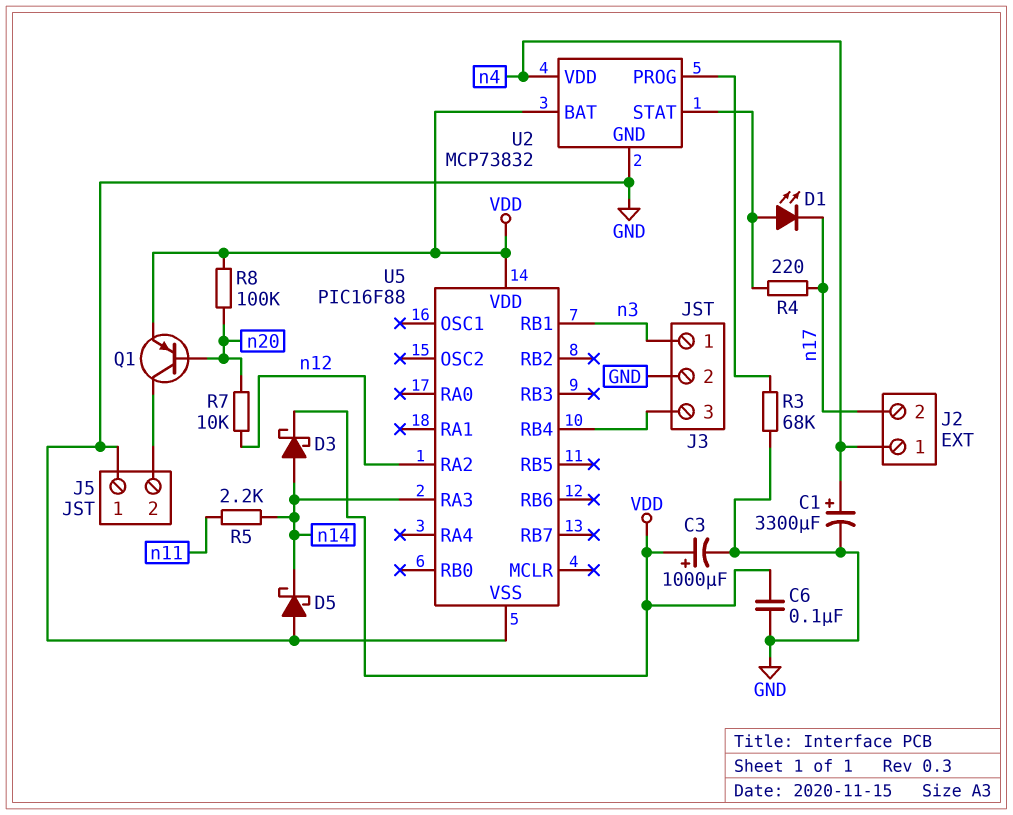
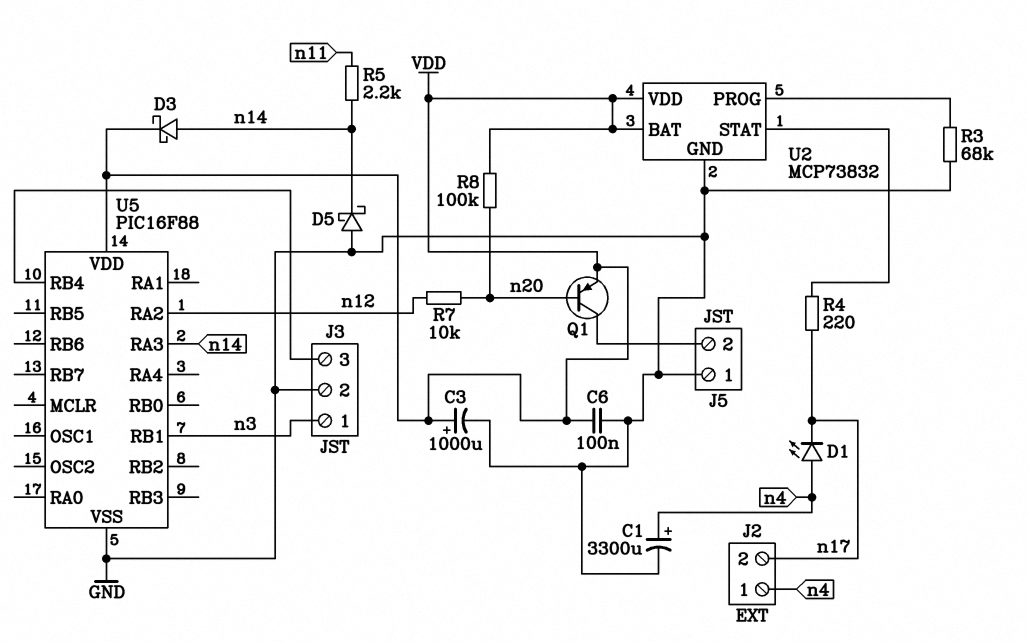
D1: LED (A U2/STAT, K n17) -> LED (A n4, K n17)
U2 pin VDD: n4 -> VDD

